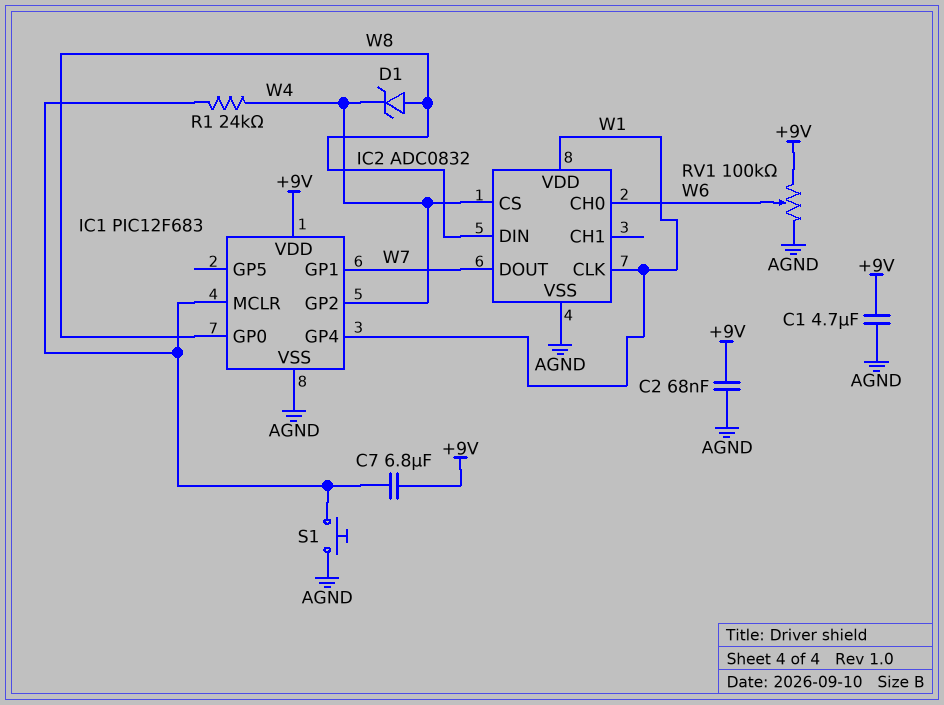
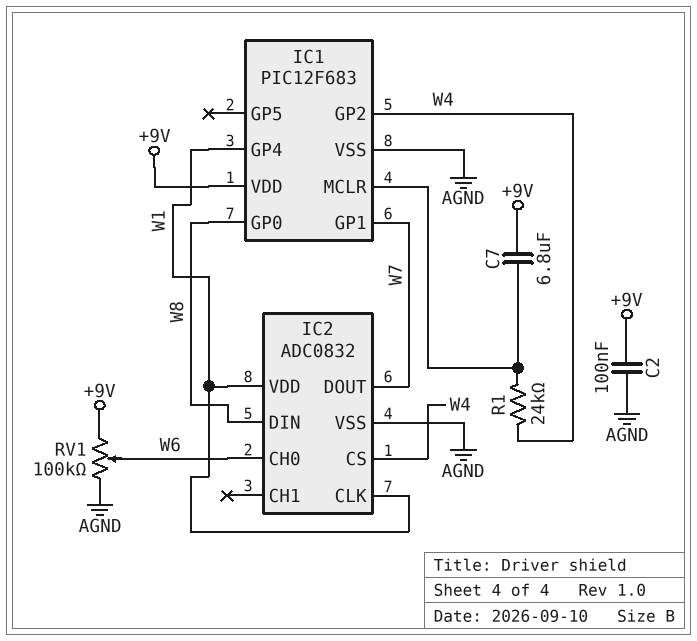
C1: 4.7uF (+9V, AGND) -> none
C2: 68nF (+9V, AGND) -> 100nF (+9V, AGND)
D1: zener (A W8, K W4) -> none
S1: button (AGND, IC1/MCLR) -> none

